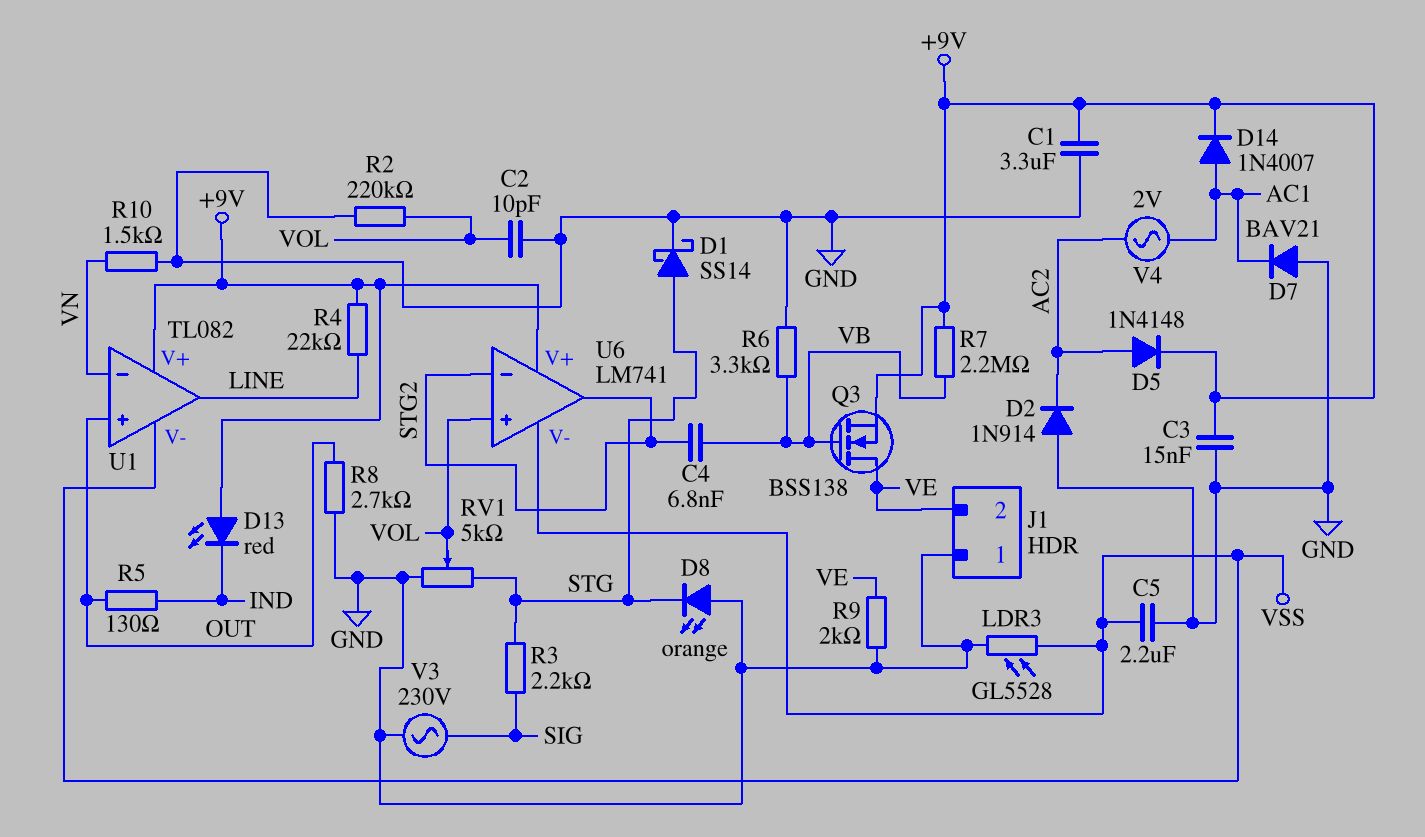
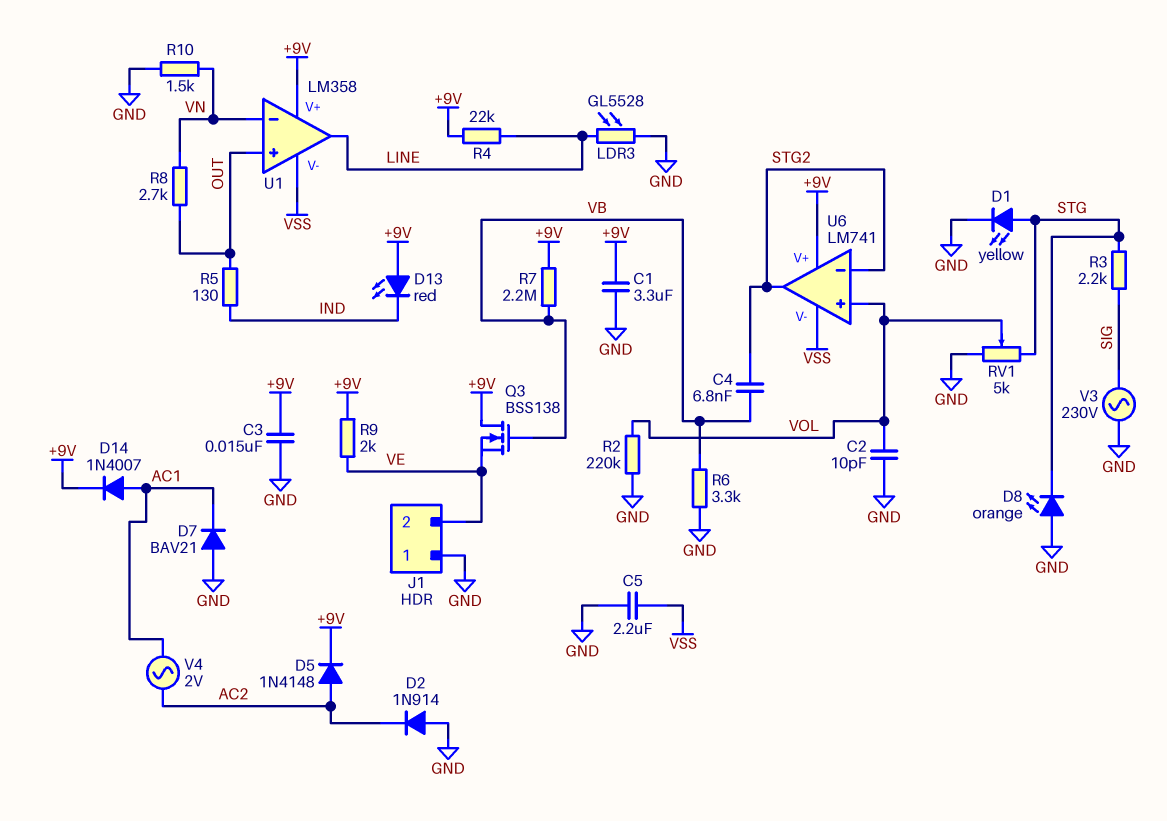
D1: schottky SS14 (A STG, K GND) -> LED yellow (A STG, K GND)
LDR3: GL5528 (GND, VSS) -> GL5528 (GND, LINE)
Q3: NMOS BSS138 (G VB, D VE, S +9V) -> NMOS BSS138 (G VB, D +9V, S VE)
R8: 2.7k (GND, OUT) -> 2.7k (OUT, VN)
R9: 2k (GND, VE) -> 2k (+9V, VE)
U1: TL082 -> LM358

